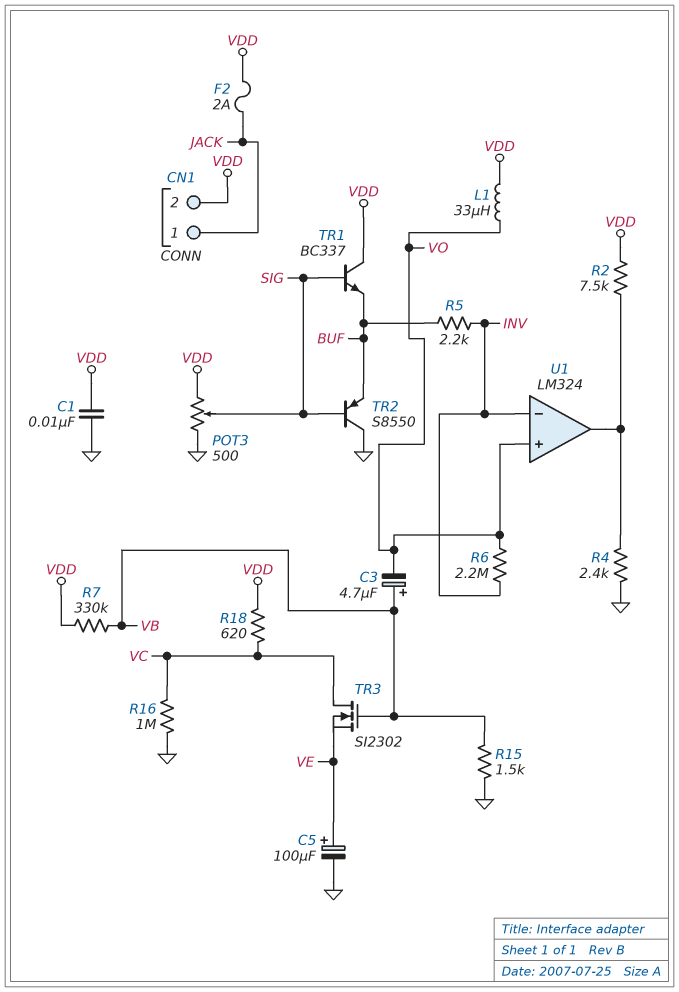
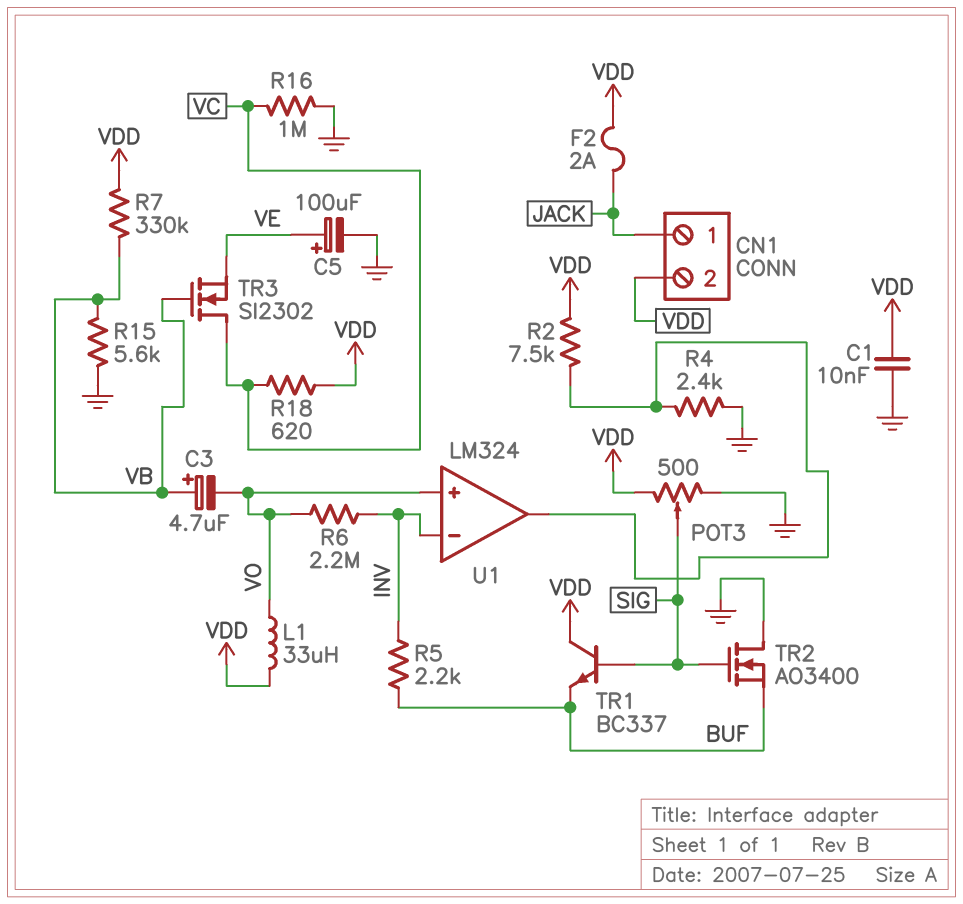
R15: 1.5k (GND, VB) -> 5.6k (GND, VB)
TR2: PNP S8550 (B SIG, C GND, E BUF) -> NMOS AO3400 (G SIG, D GND, S BUF)

